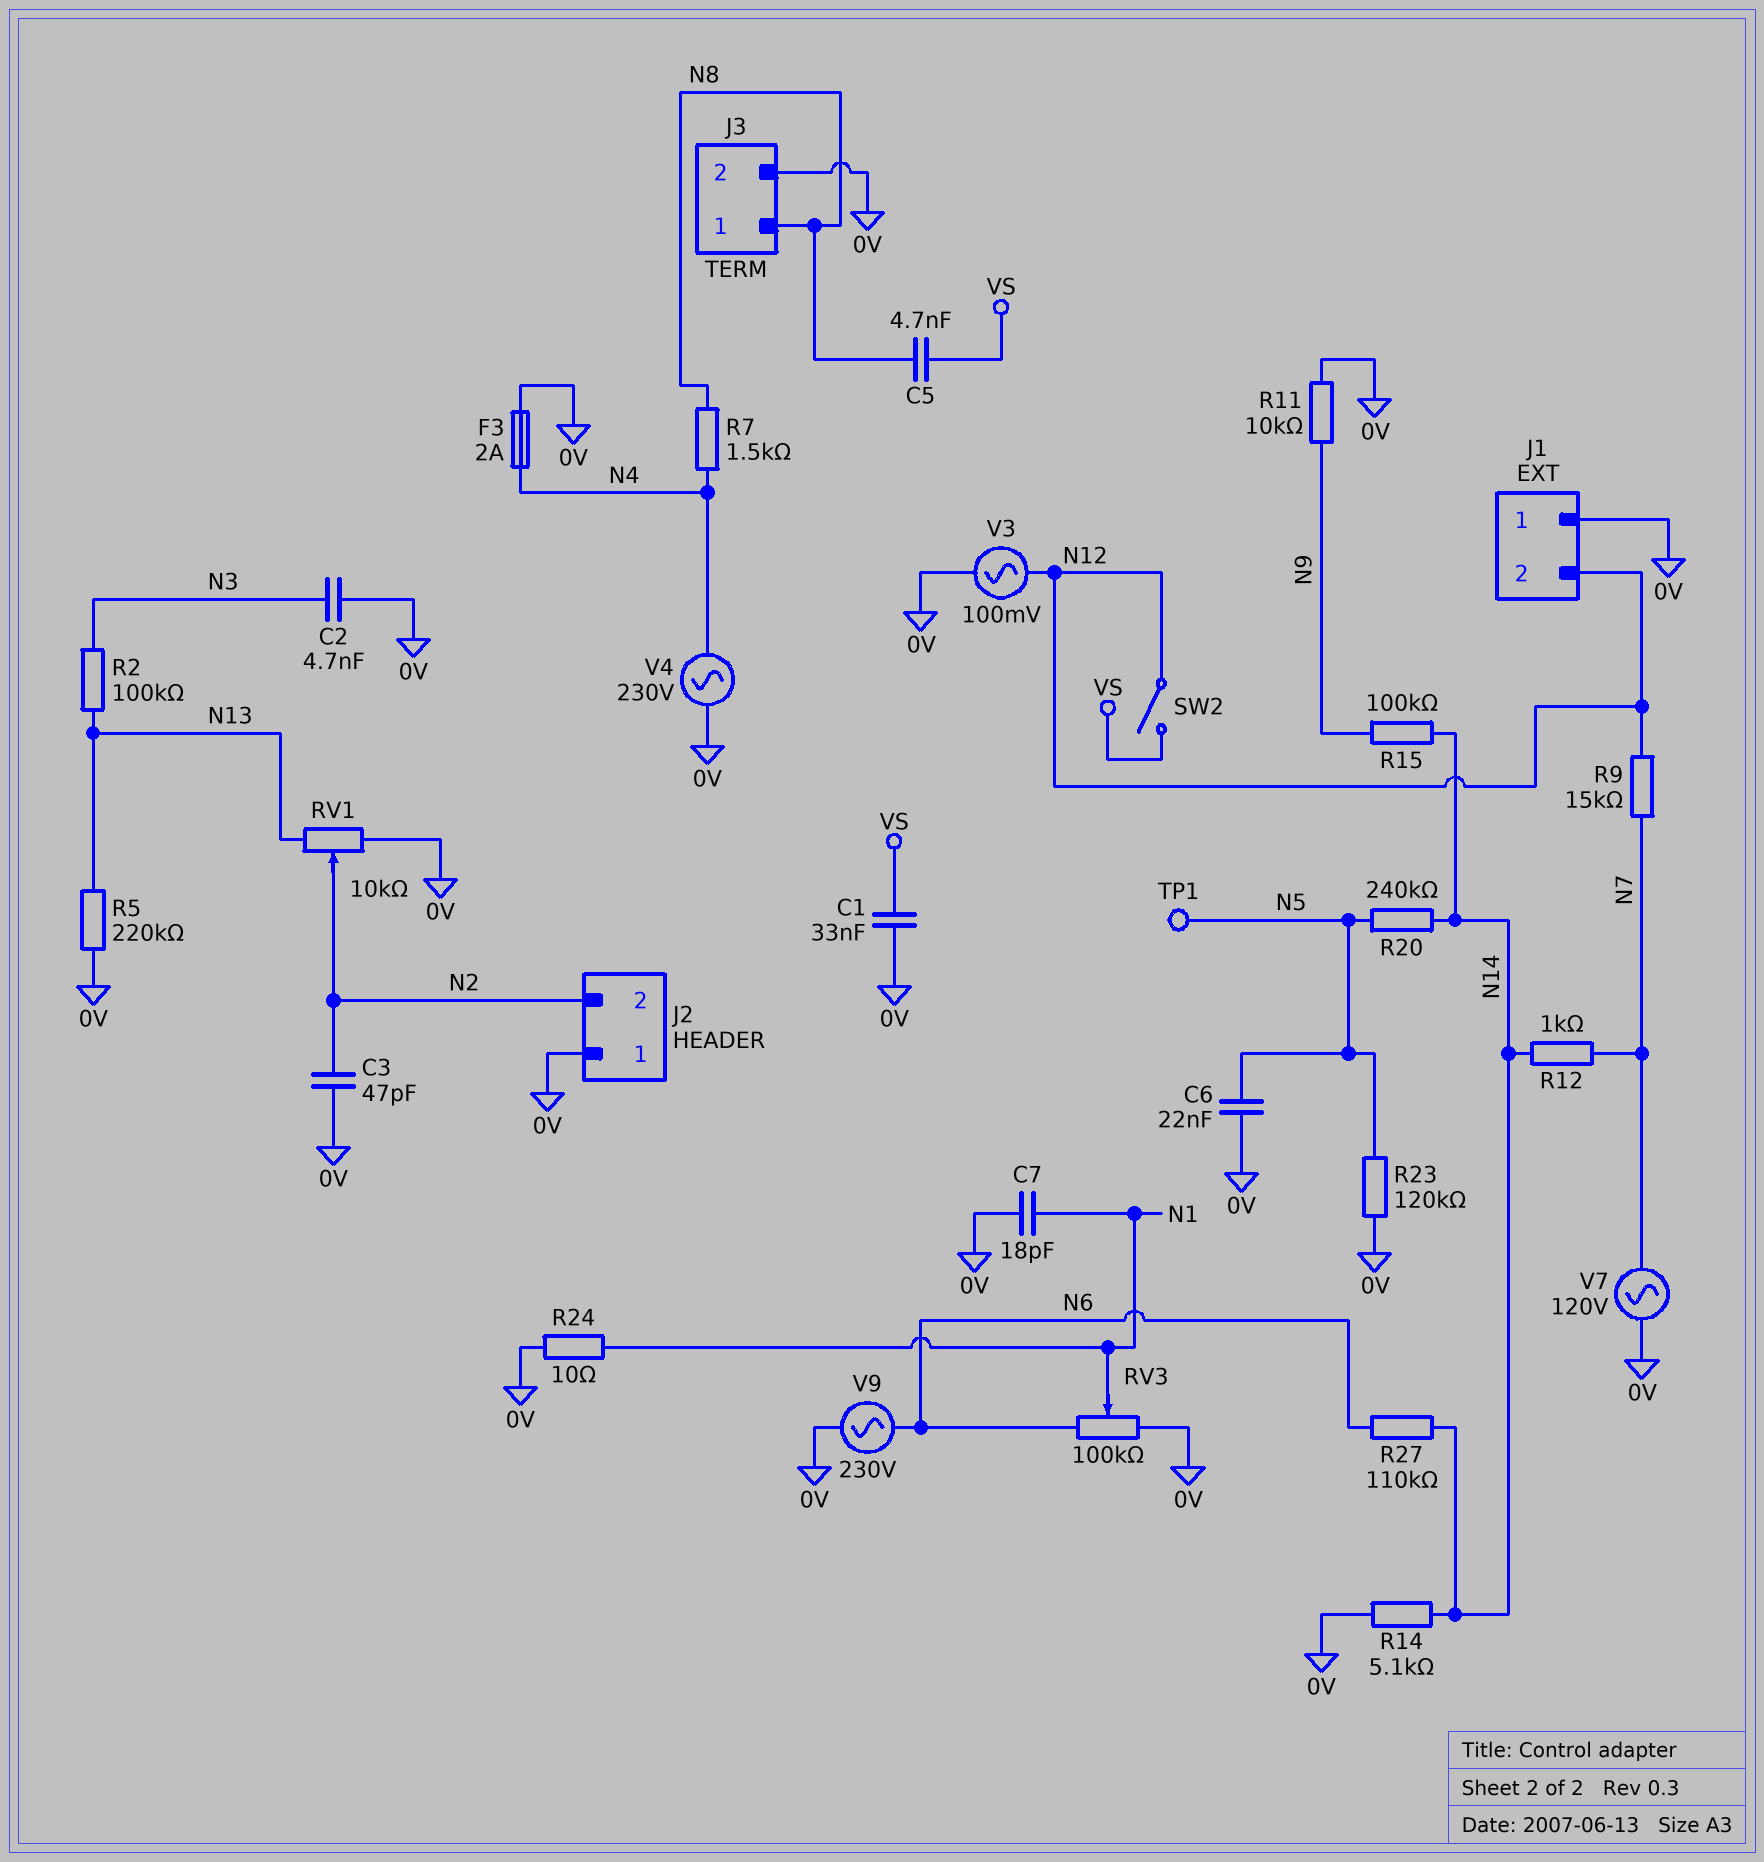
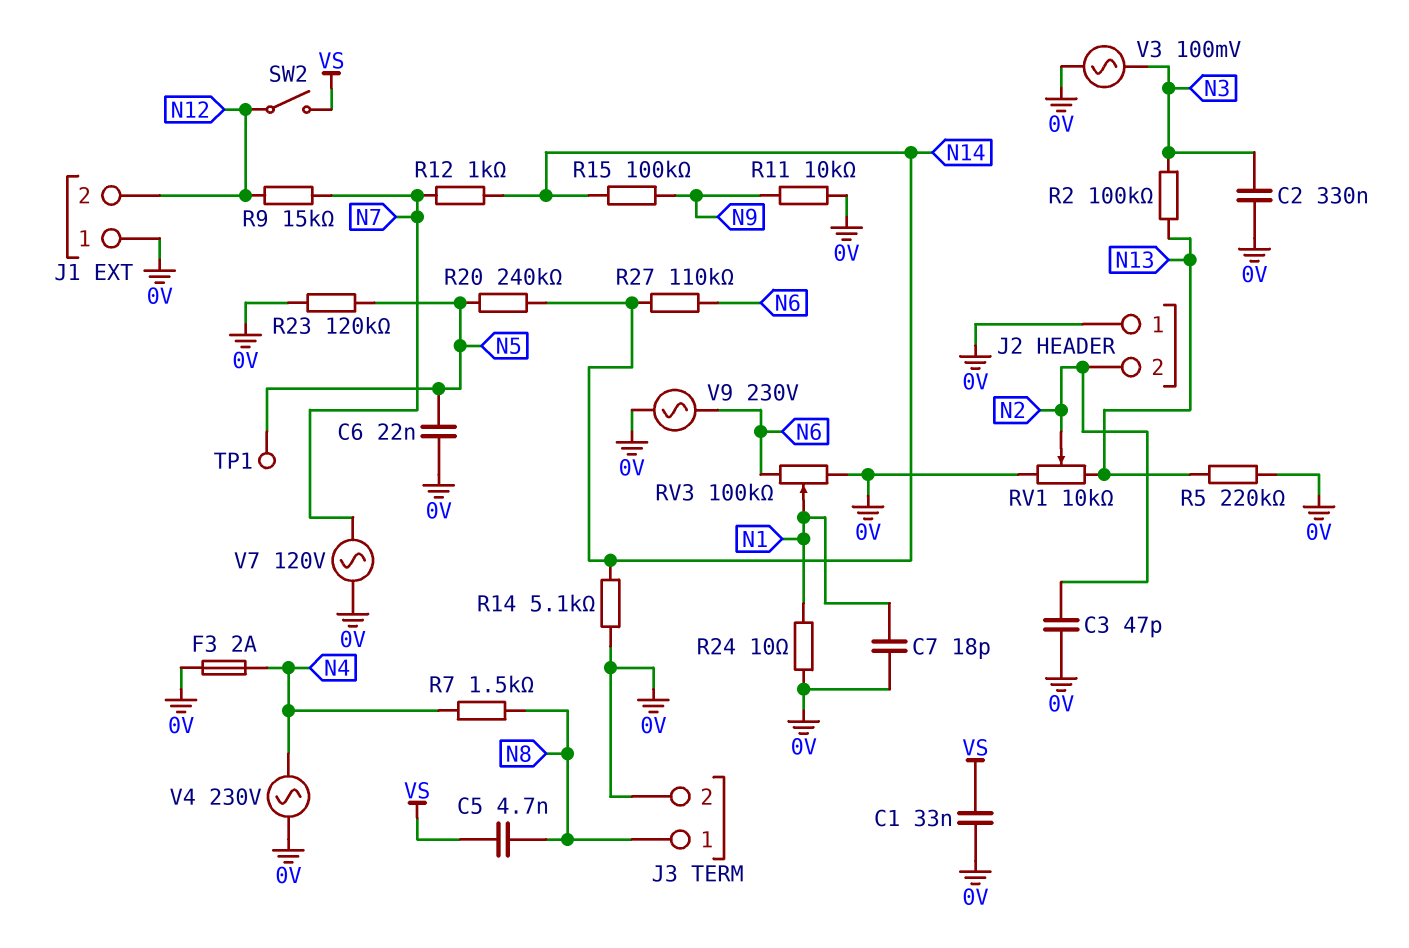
C2: 4.7nF (0V, N3) -> 330nF (0V, N3)
V3: AC 100mV (0V, N12) -> AC 100mV (0V, N3)

